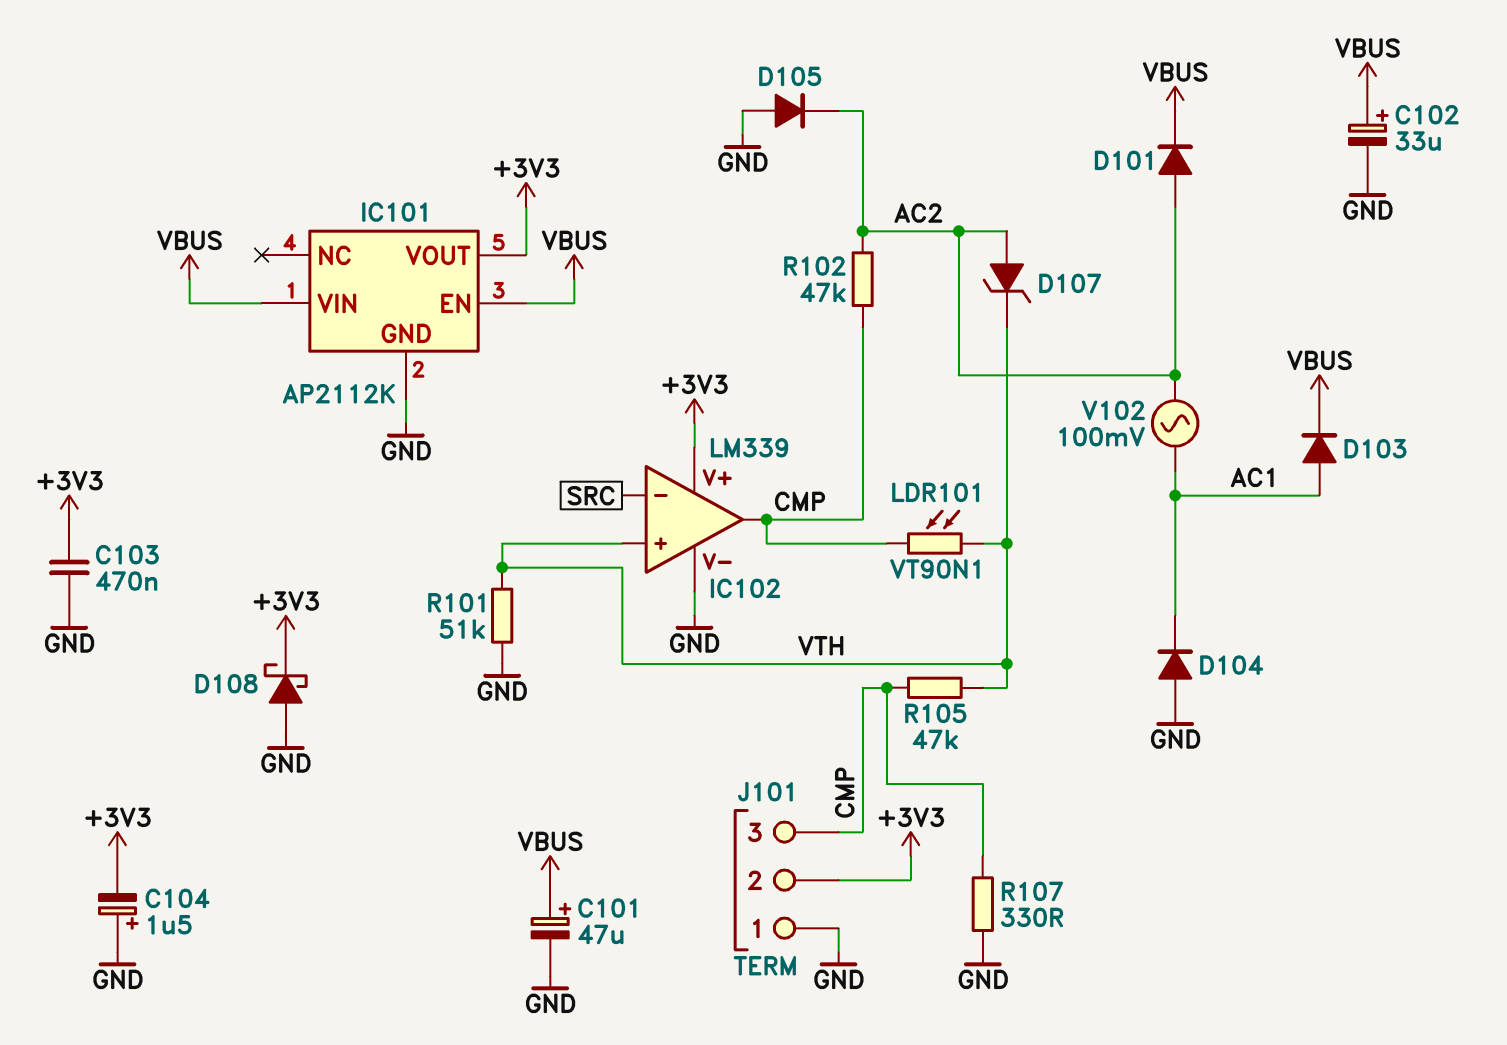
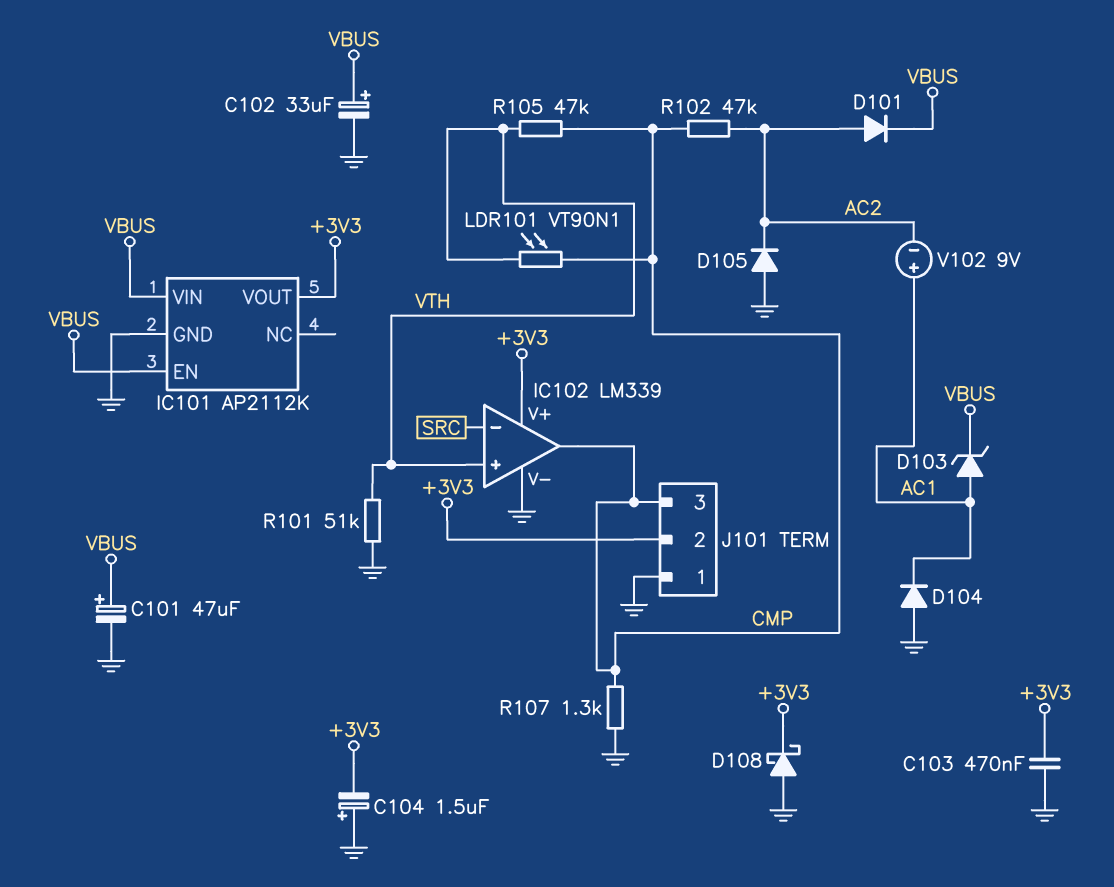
D103: diode (A AC1, K VBUS) -> zener (A AC1, K VBUS)
D107: zener (A AC2, K VTH) -> none
R107: 330 (CMP, GND) -> 1.3k (CMP, GND)
V102: AC 100mV (AC1, AC2) -> 9V (plus AC1, minus AC2)

